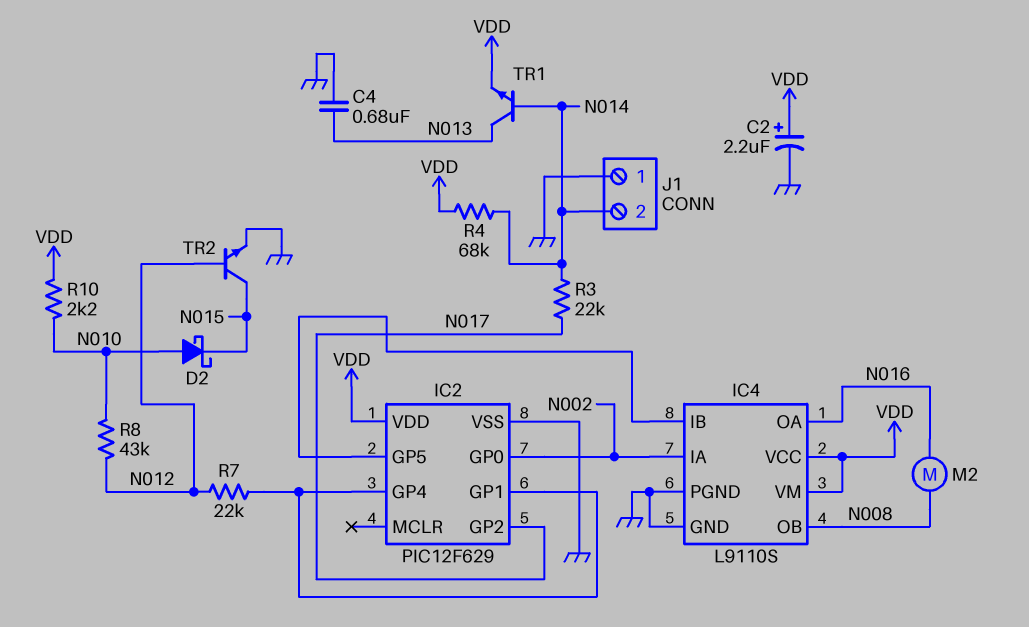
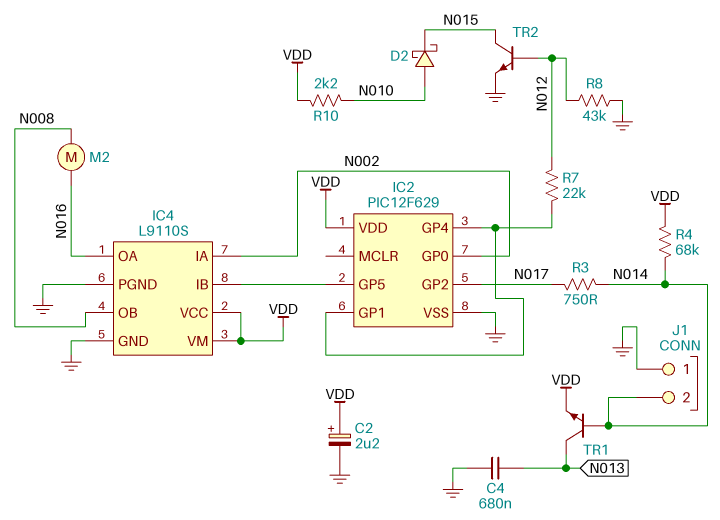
R3: 22k (N014, N017) -> 750 (N014, N017)
R8: 43k (N010, N012) -> 43k (GND, N012)

